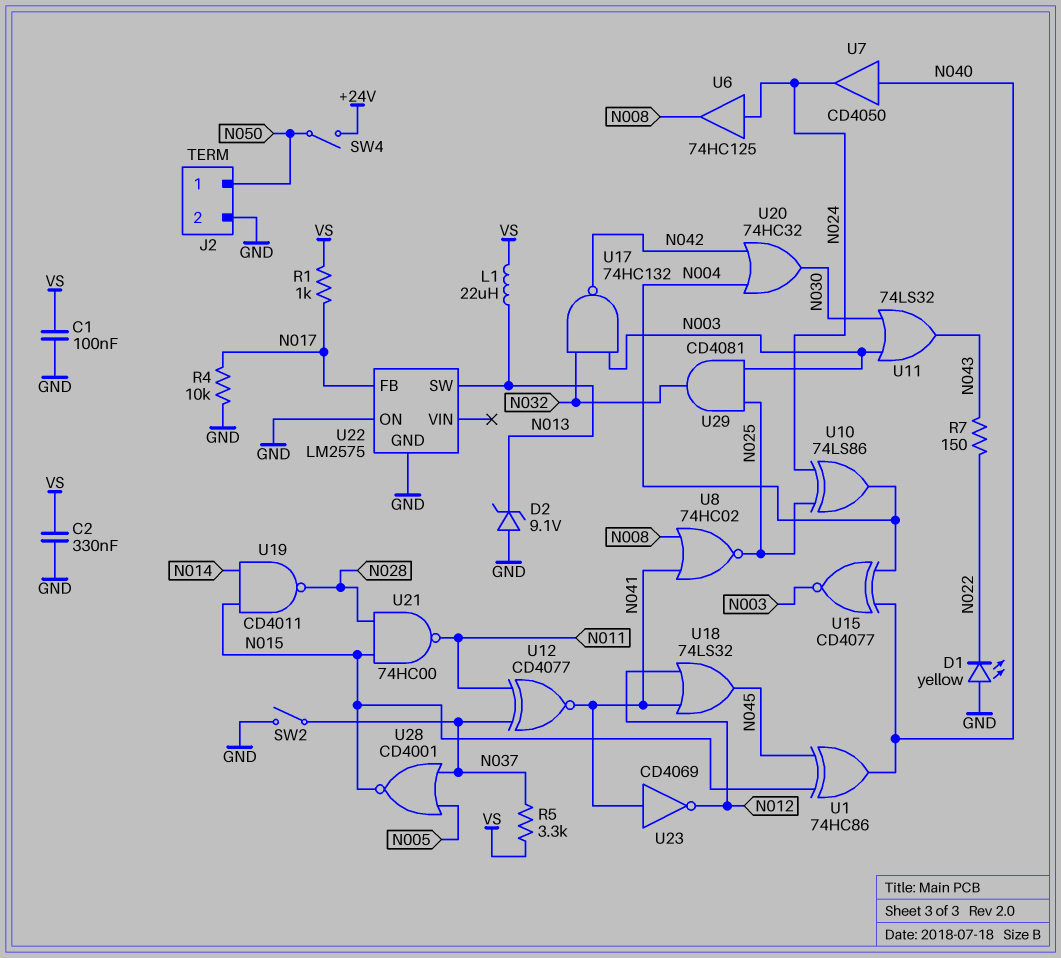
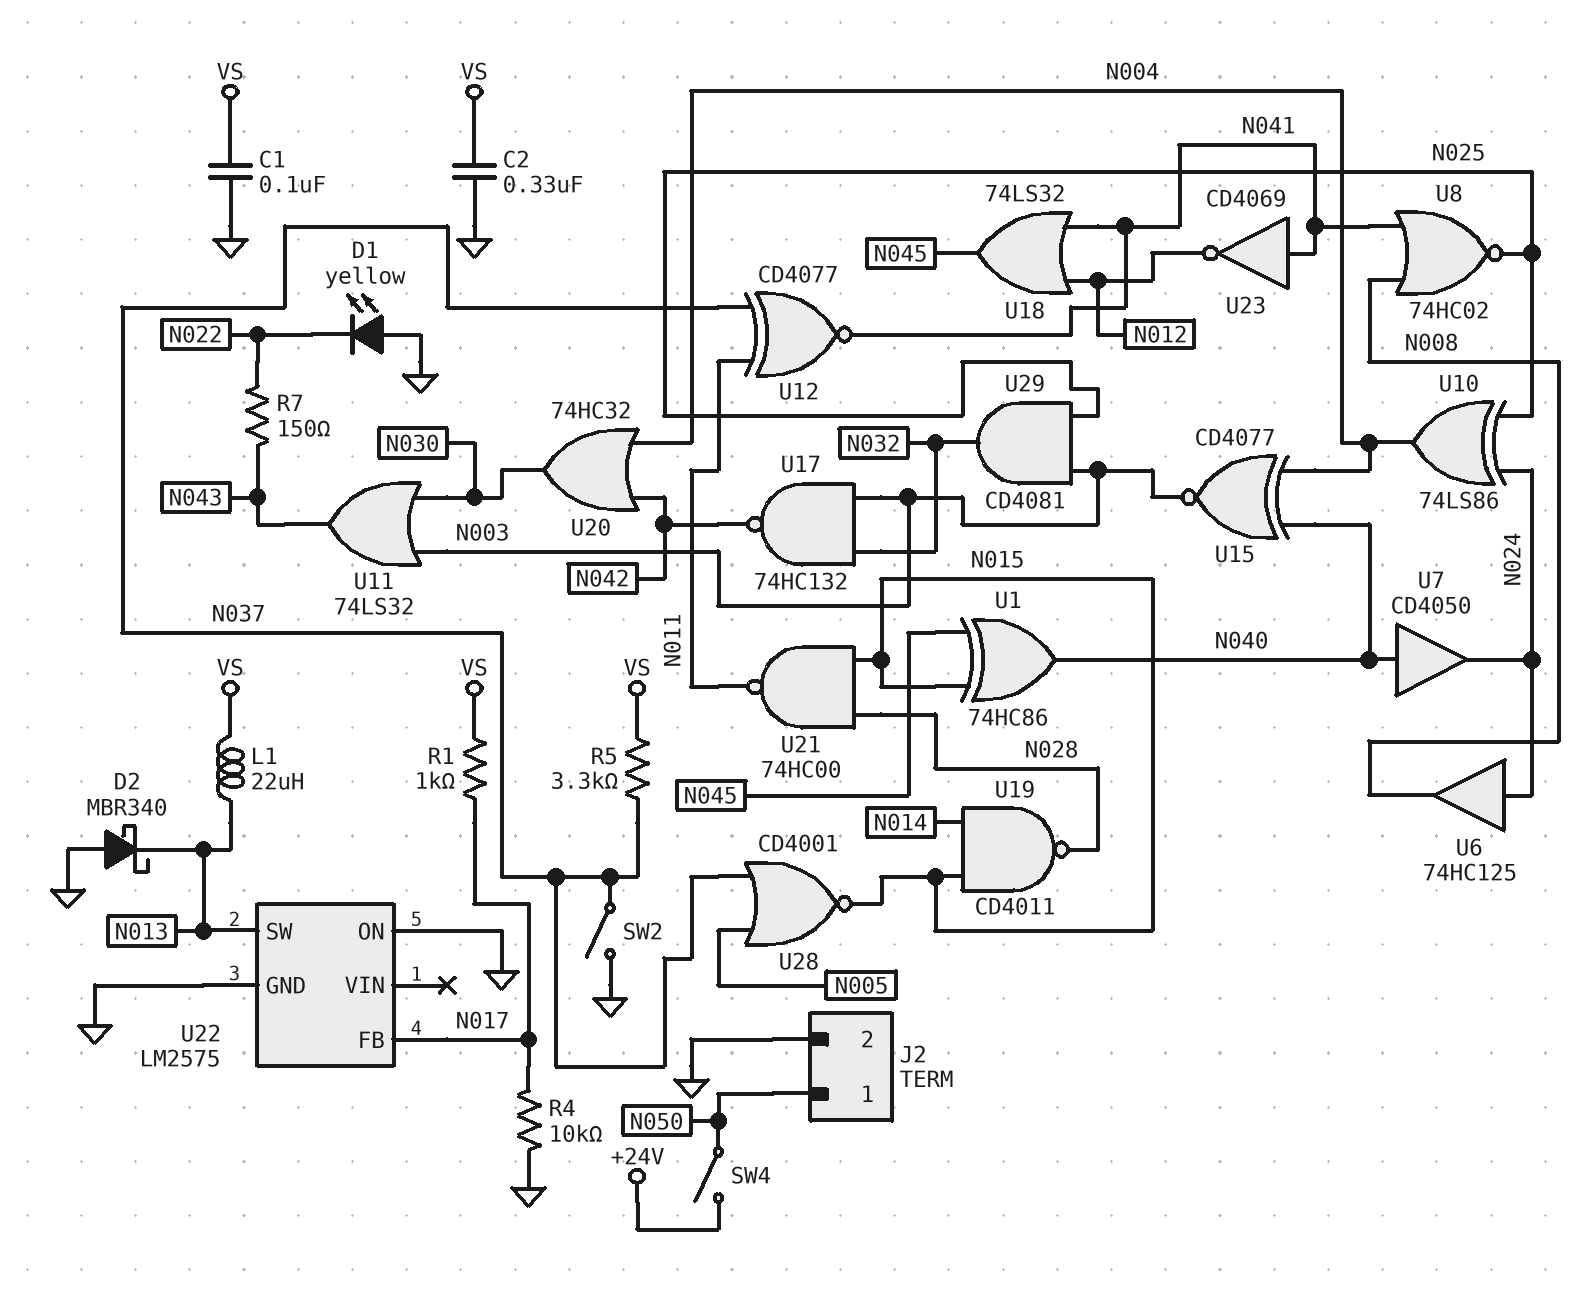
D2: zener 9.1V (A GND, K N013) -> schottky MBR340 (A GND, K N013)

